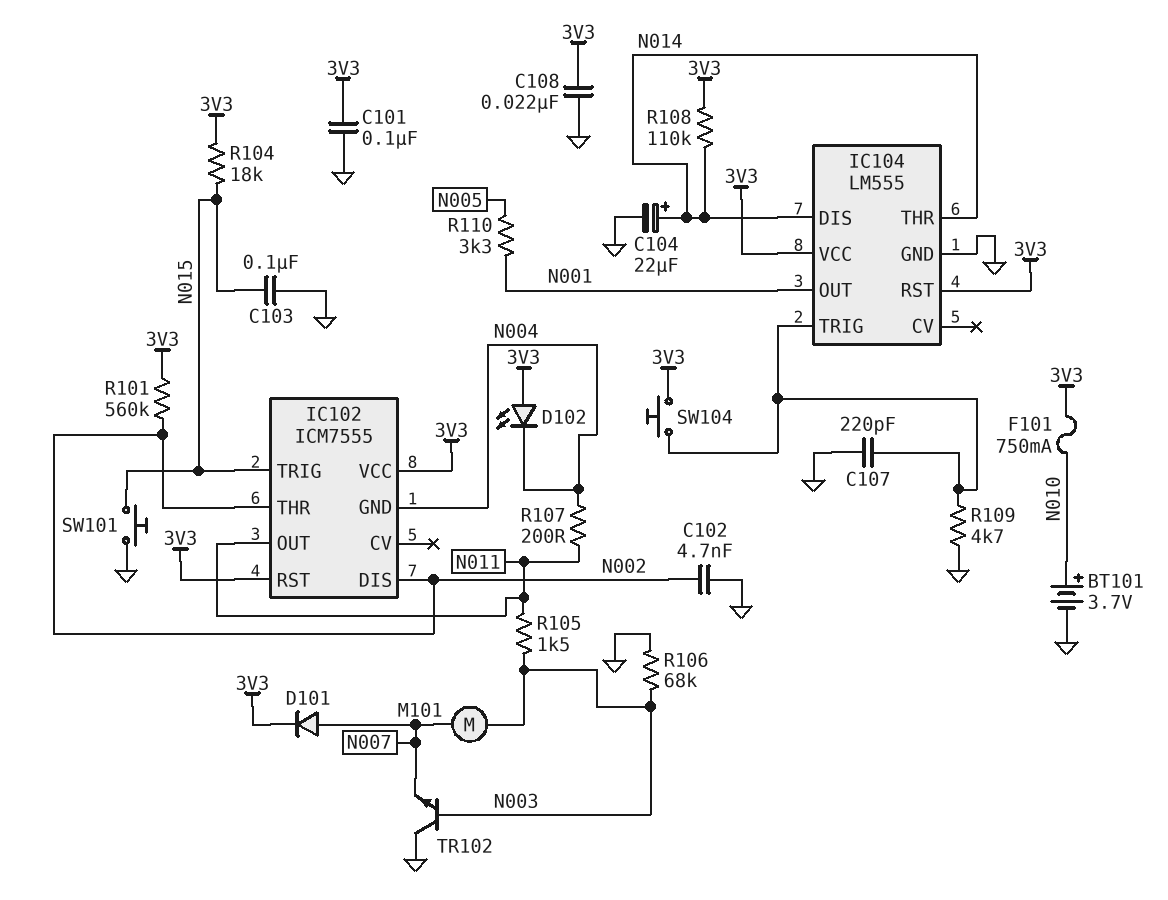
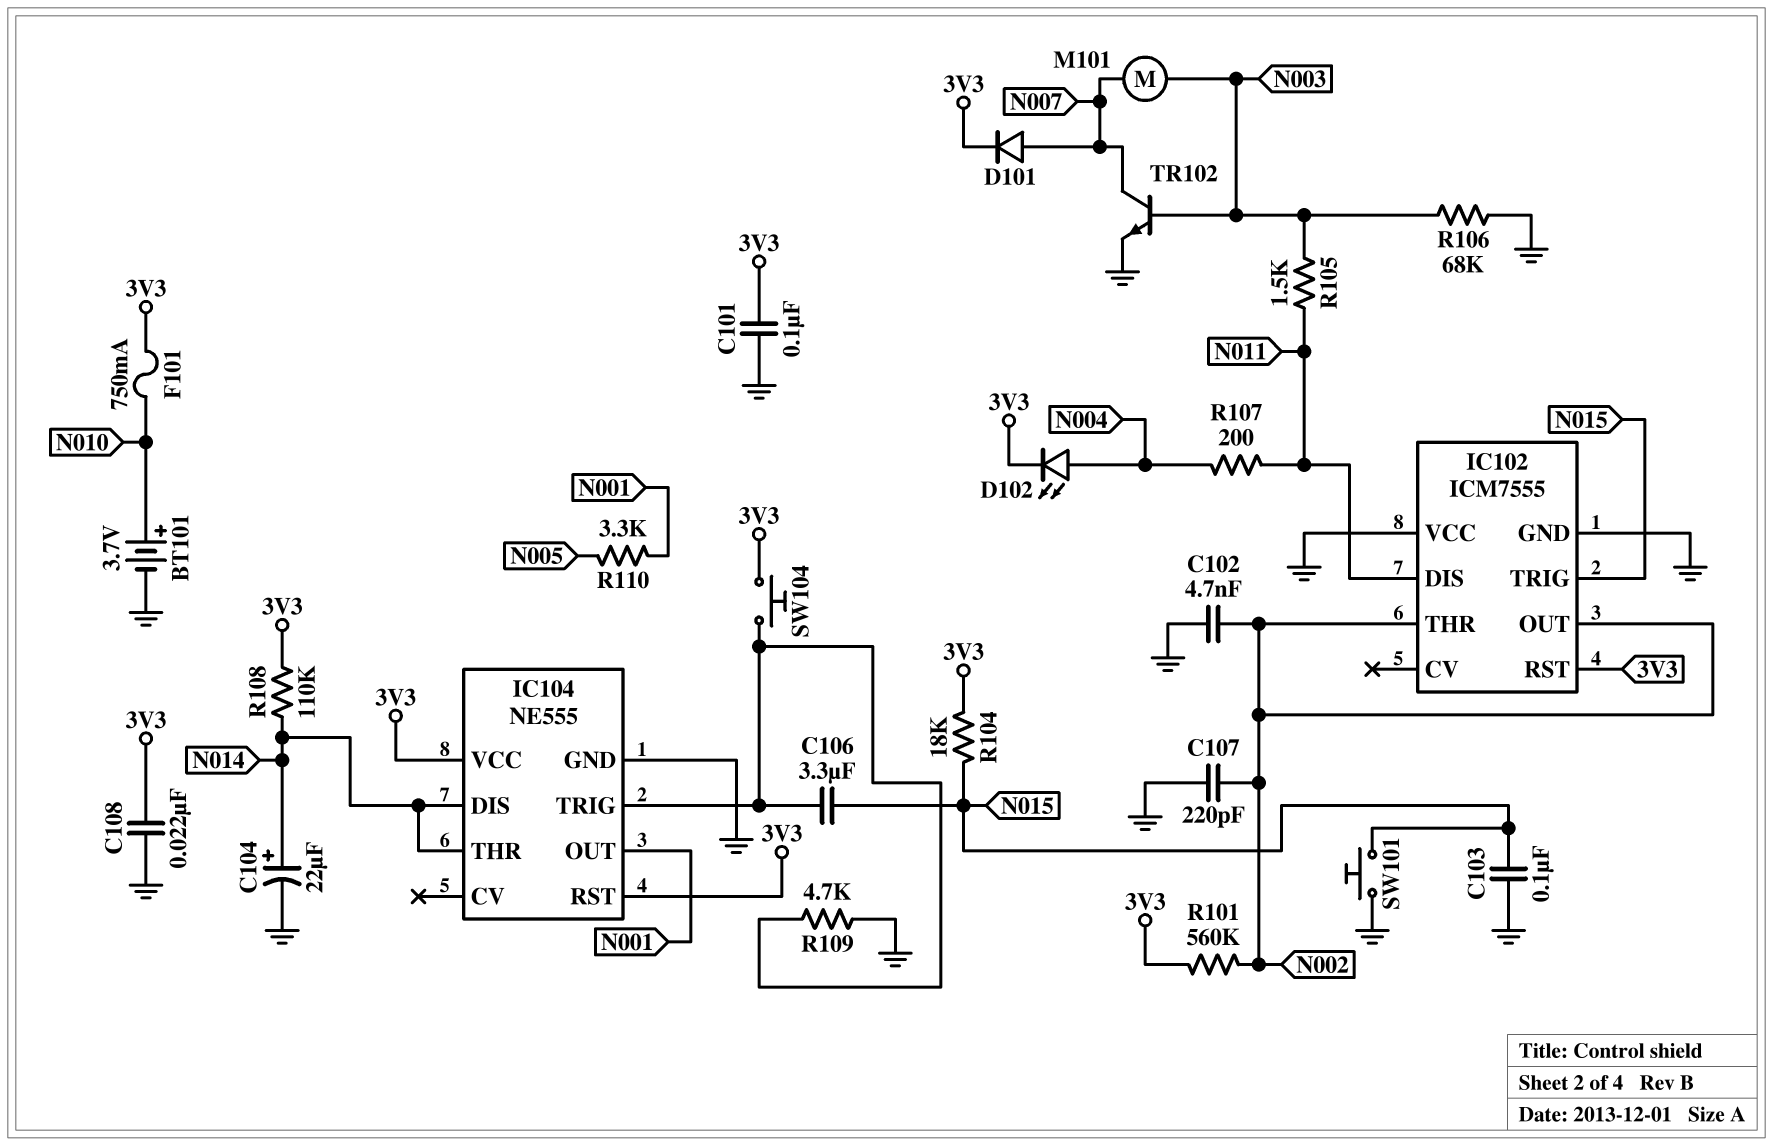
C106: none -> 3.3uF (IC104/TRIG, N015)
C107: 220pF (GND, IC104/TRIG) -> 220pF (GND, N002)
D102: LED (A 3V3, K N004) -> LED (A N004, K 3V3)
IC102 pin DIS: N002 -> N011
IC102 pin GND: N004 -> GND
IC102 pin OUT: N011 -> N002
IC102 pin VCC: 3V3 -> GND
IC104: LM555 -> NE555
TR102: NPN (B N003, C GND, E N007) -> NPN (B N003, C N007, E GND)

